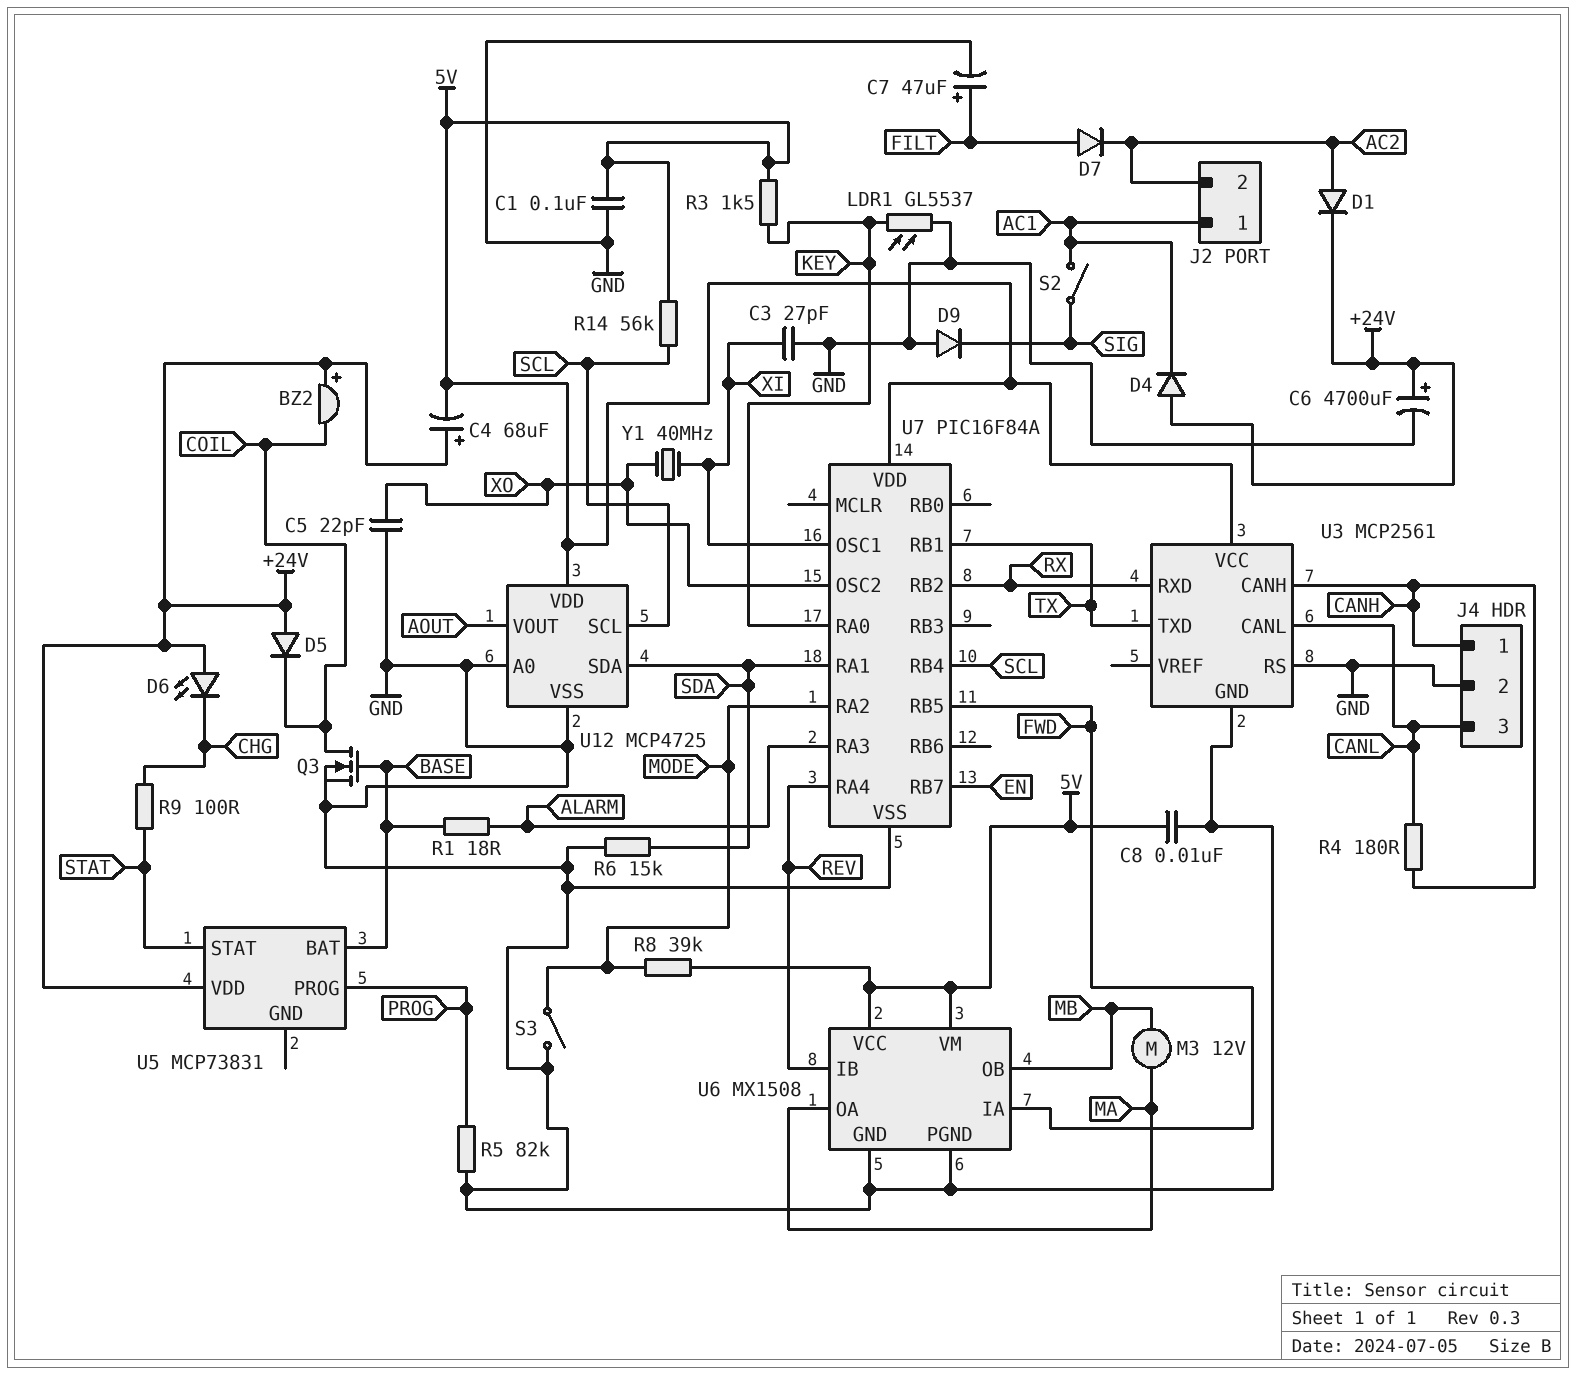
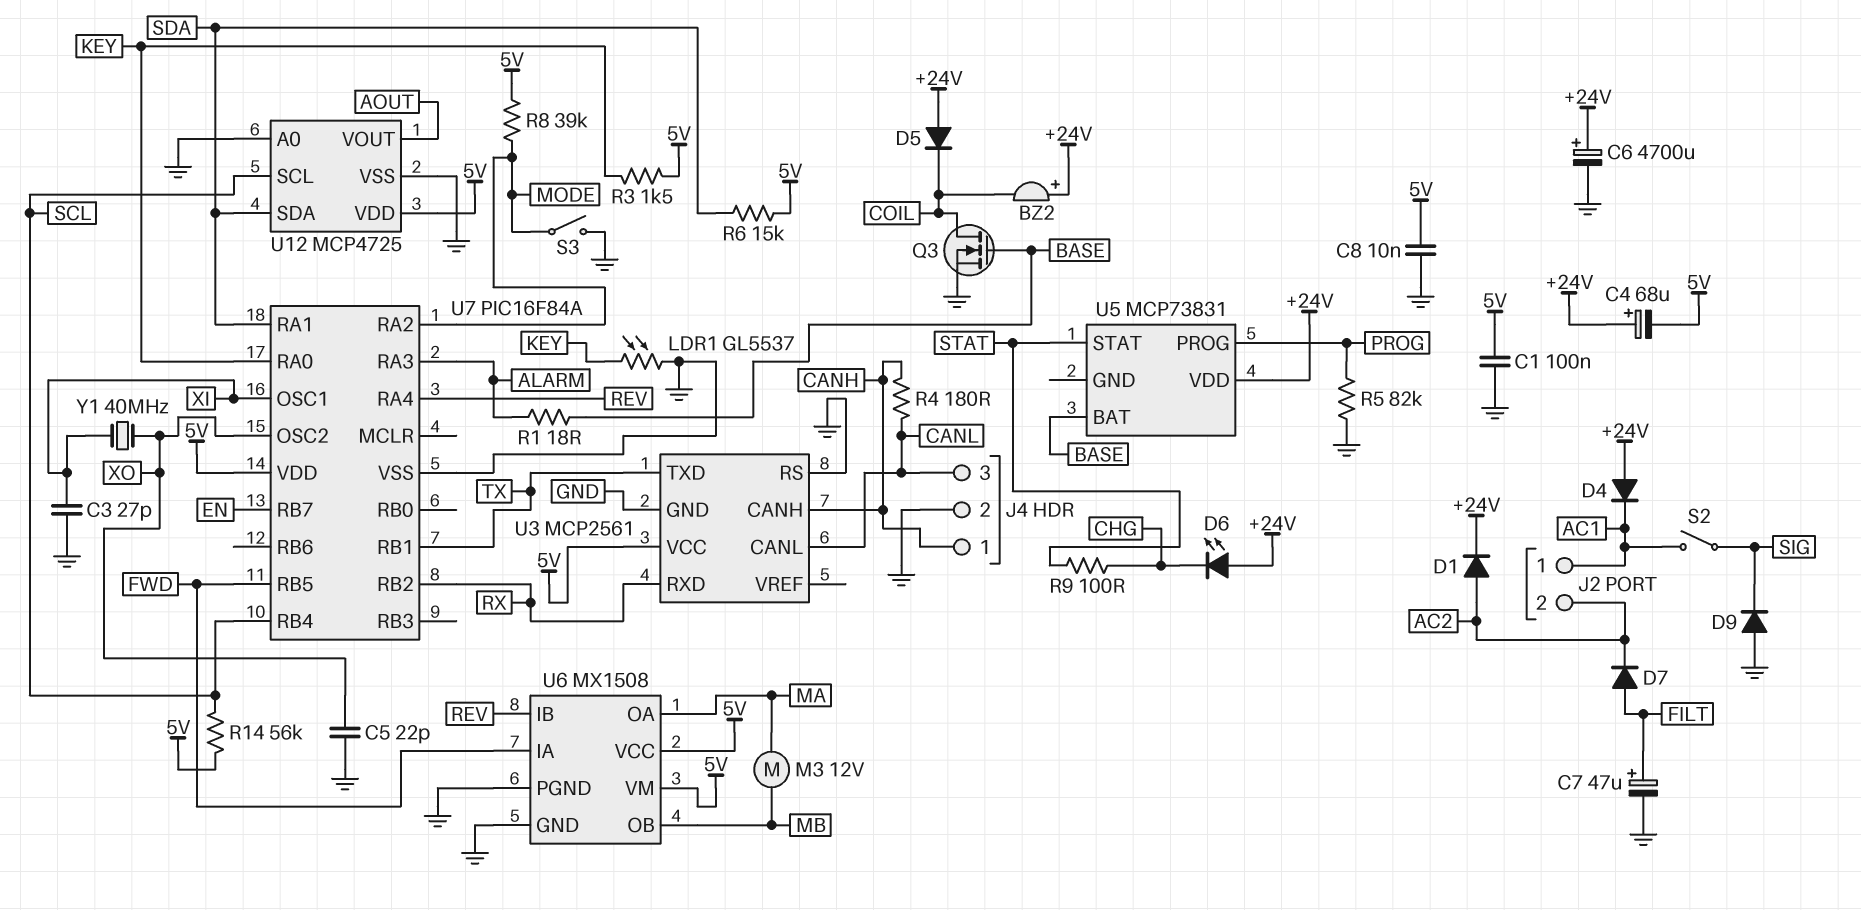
R6: 15k (GND, SDA) -> 15k (5V, SDA)

